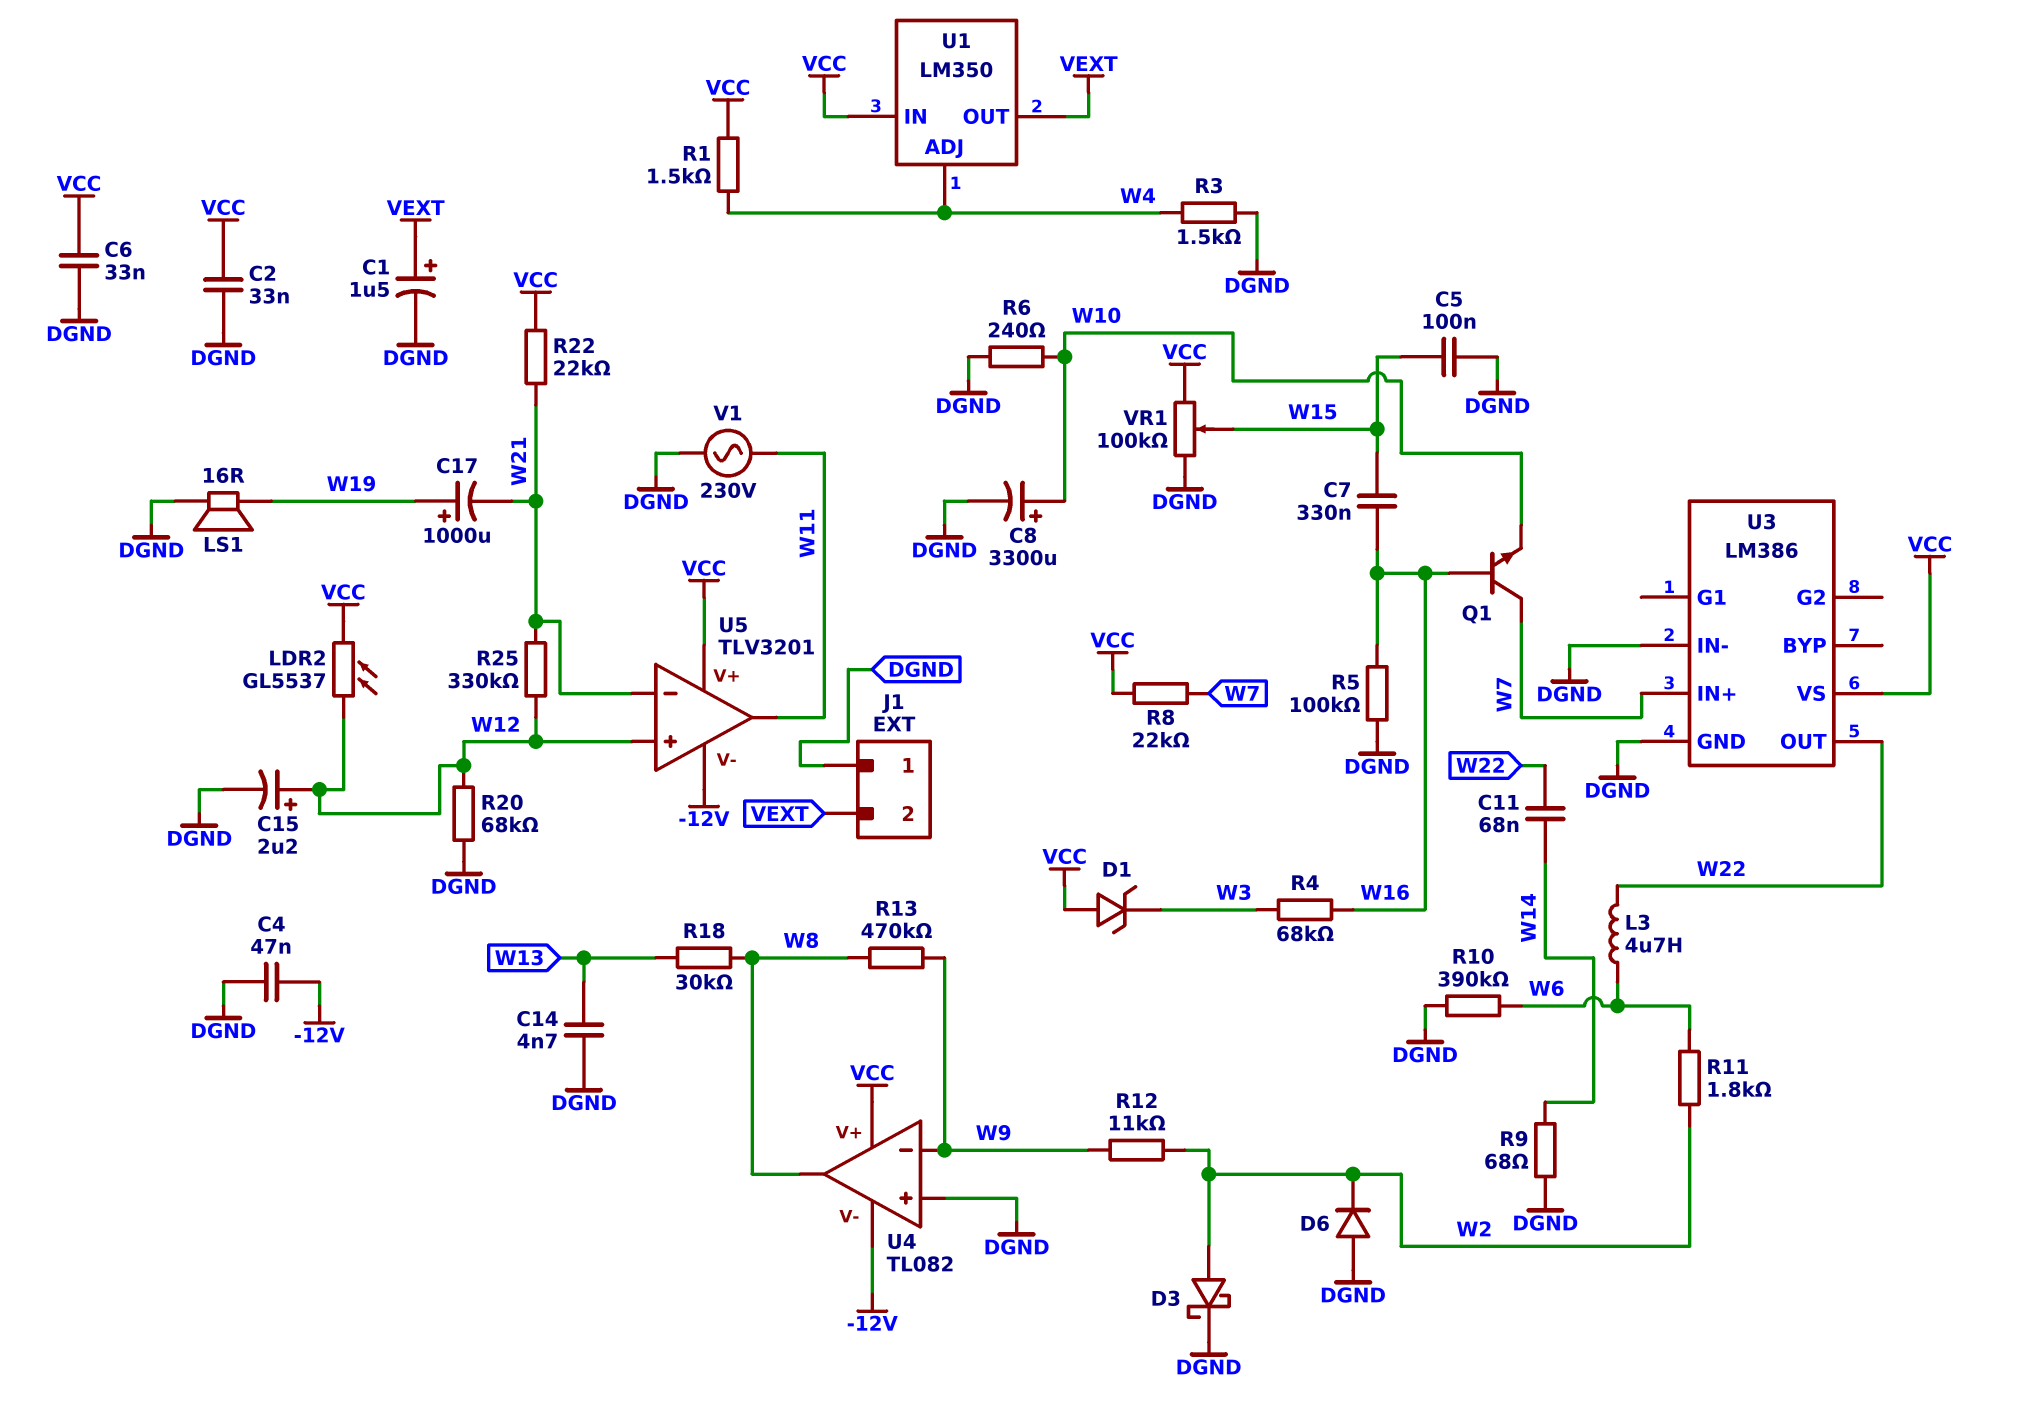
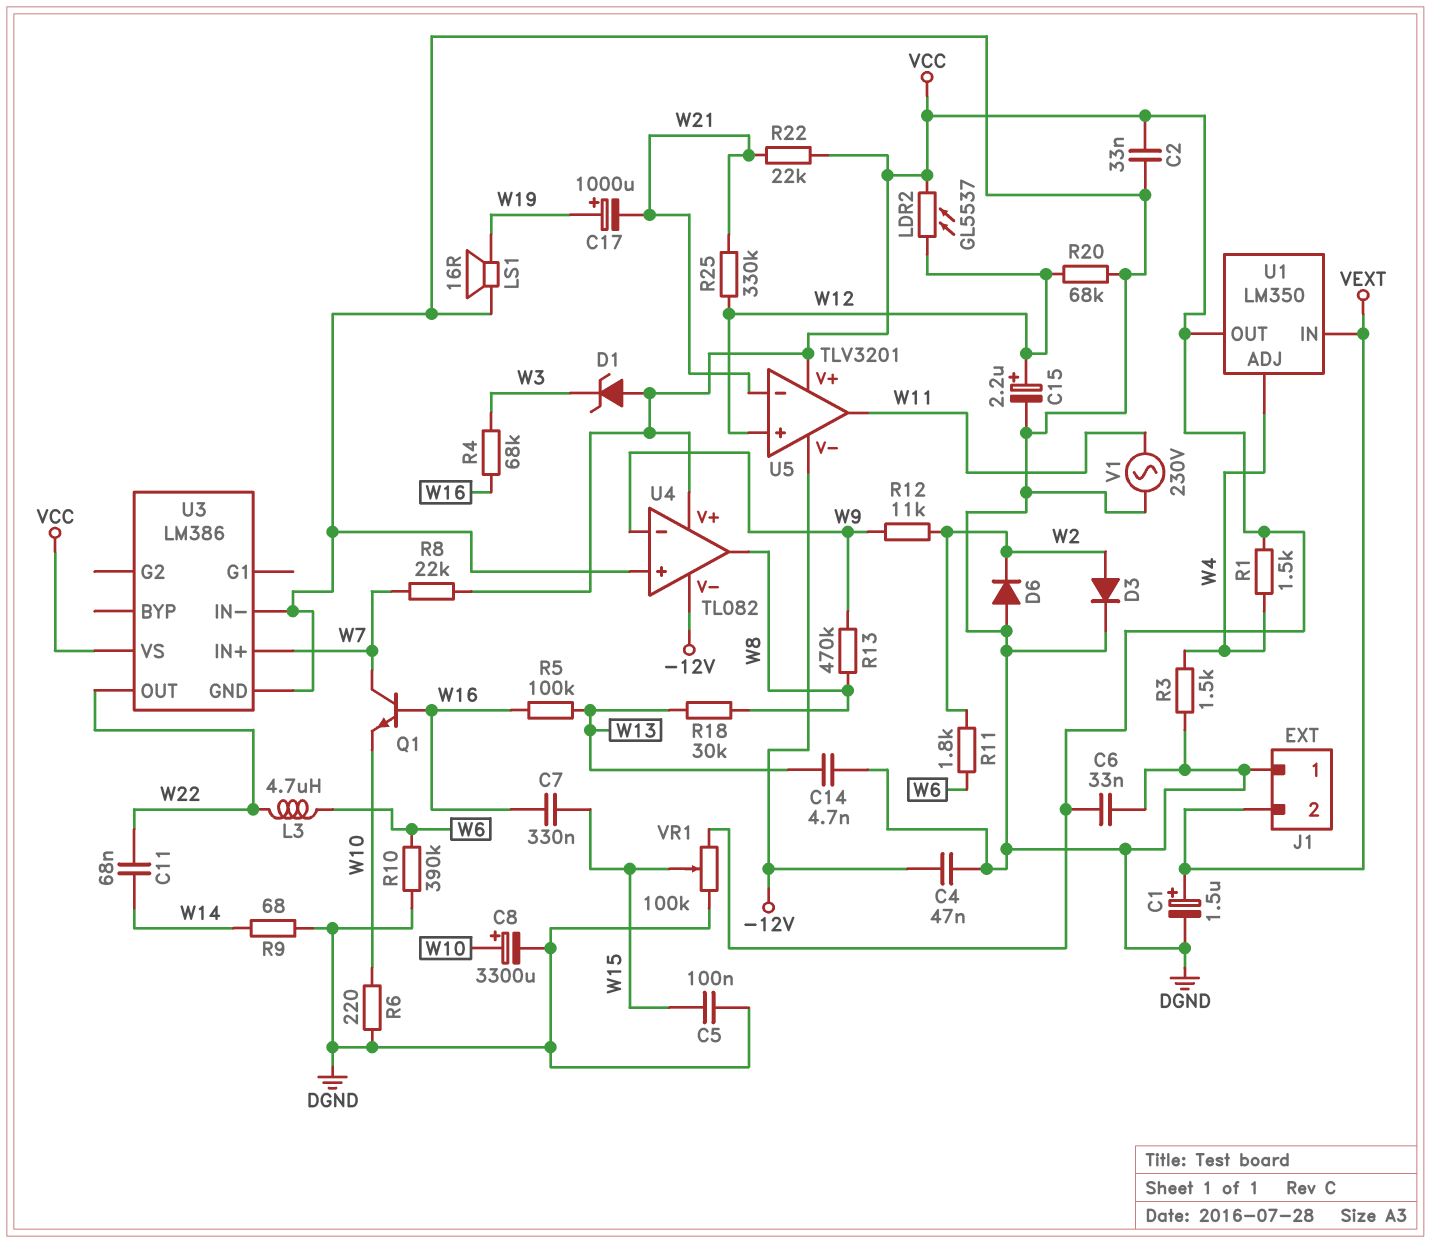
D3: schottky (A W2, K DGND) -> diode (A W2, K DGND)
R5: 100k (DGND, W16) -> 100k (W13, W16)
R6: 240 (DGND, W10) -> 220 (DGND, W10)
U1 pin IN: VCC -> VEXT
U1 pin OUT: VEXT -> VCC

